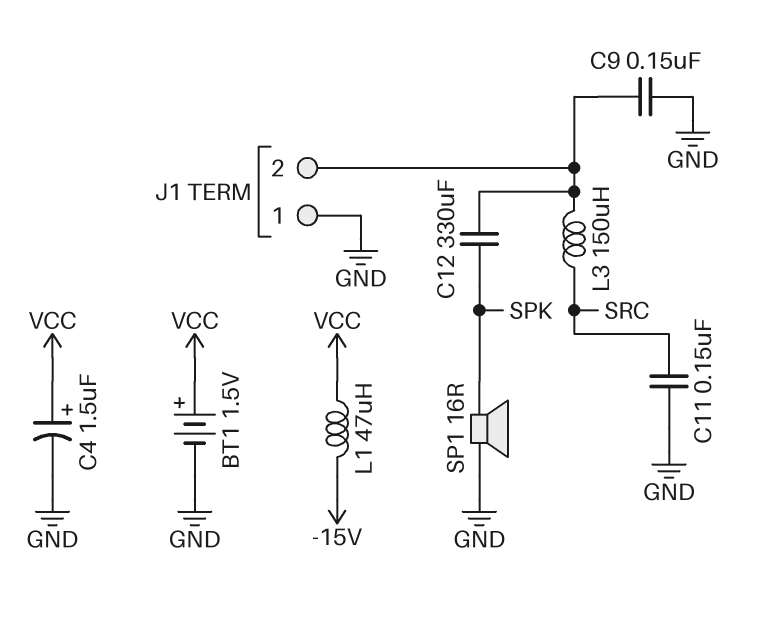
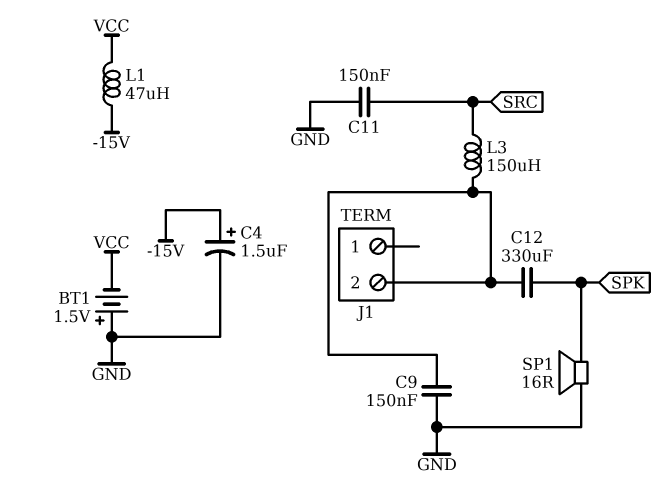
BT1: 1.5V (plus VCC, minus GND) -> 1.5V (plus GND, minus VCC)
C4: 1.5uF (plus VCC, minus GND) -> 1.5uF (plus -15V, minus GND)
J1 pin 1: GND -> none

